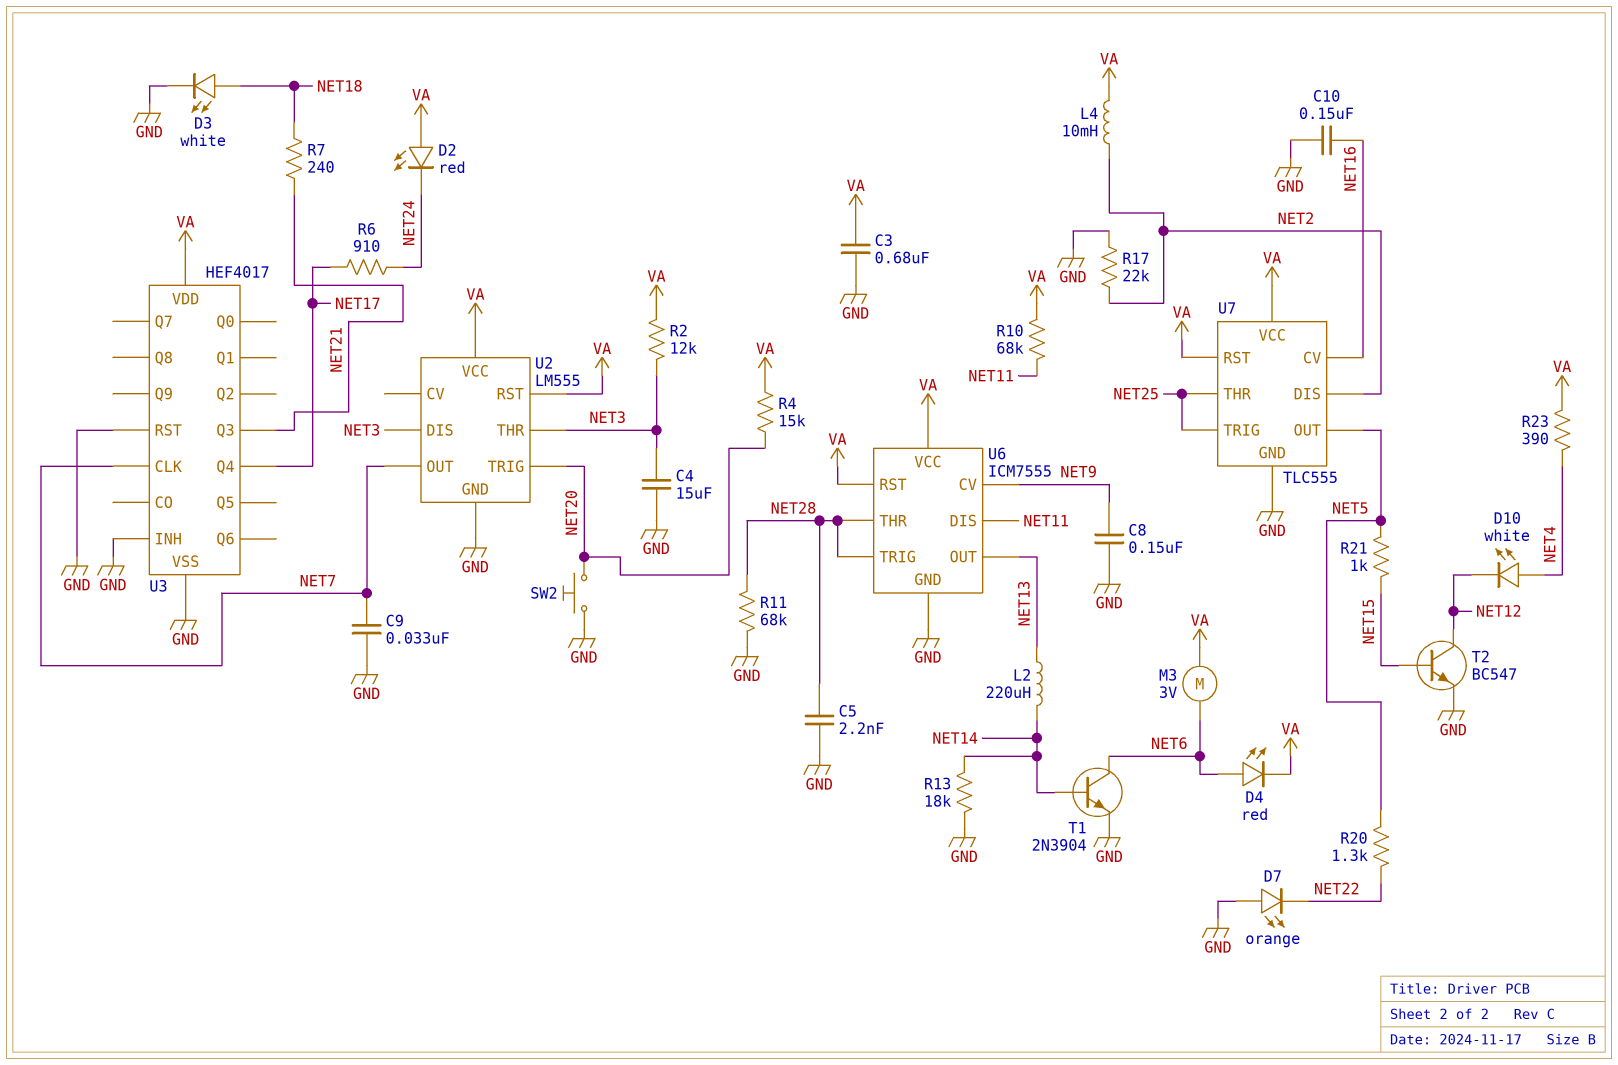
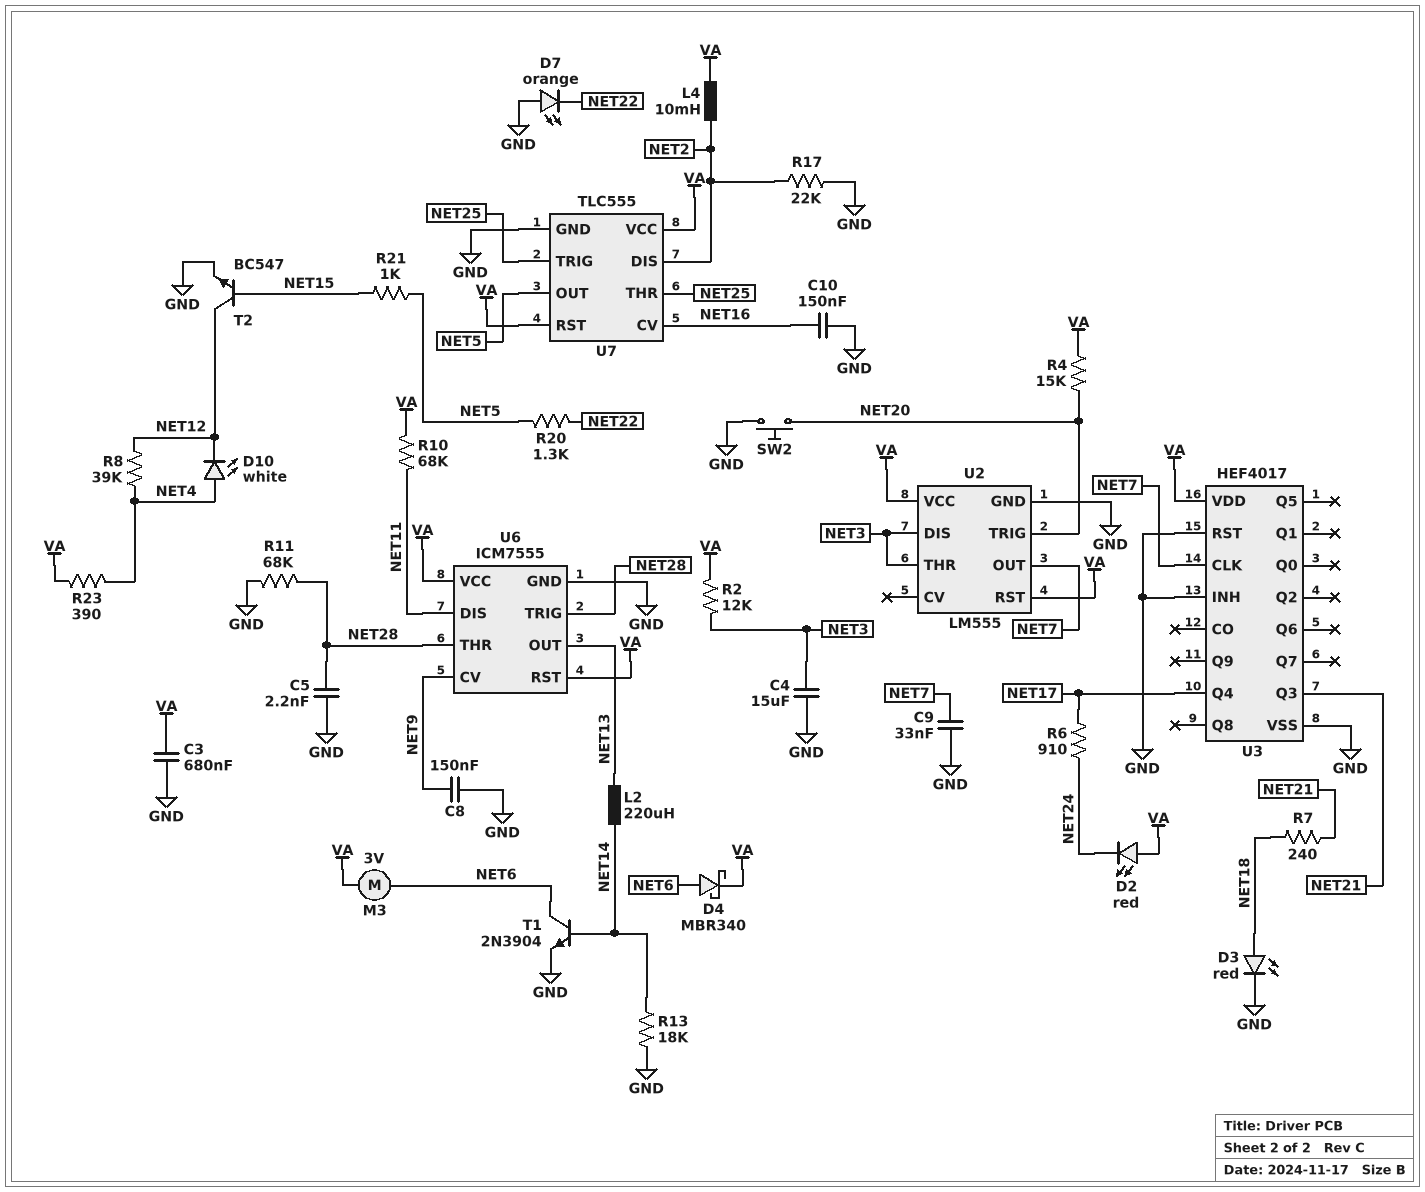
D3: LED white (A NET18, K GND) -> LED red (A NET18, K GND)
D4: LED red (A NET6, K VA) -> schottky MBR340 (A NET6, K VA)
R8: none -> 39k (NET4, NET12)

